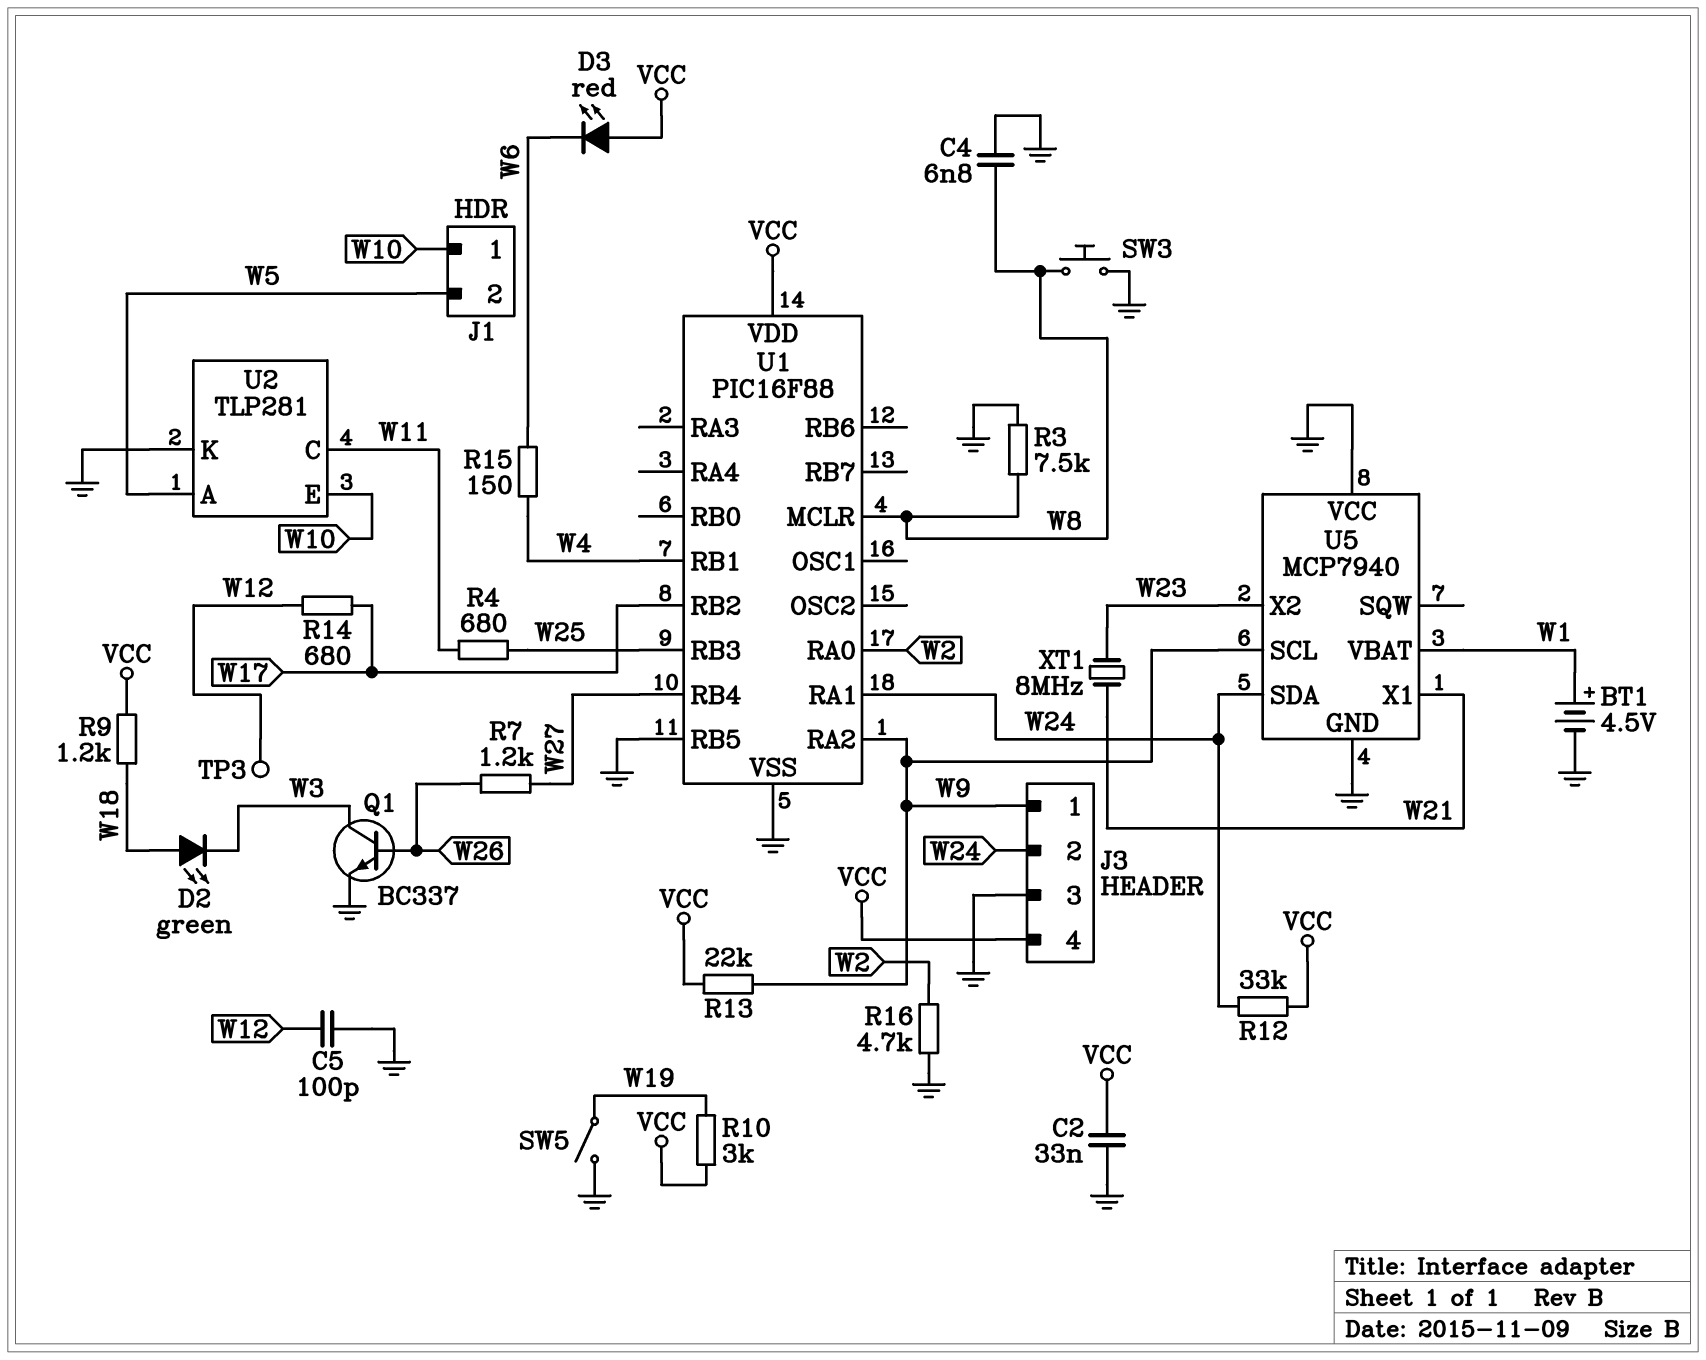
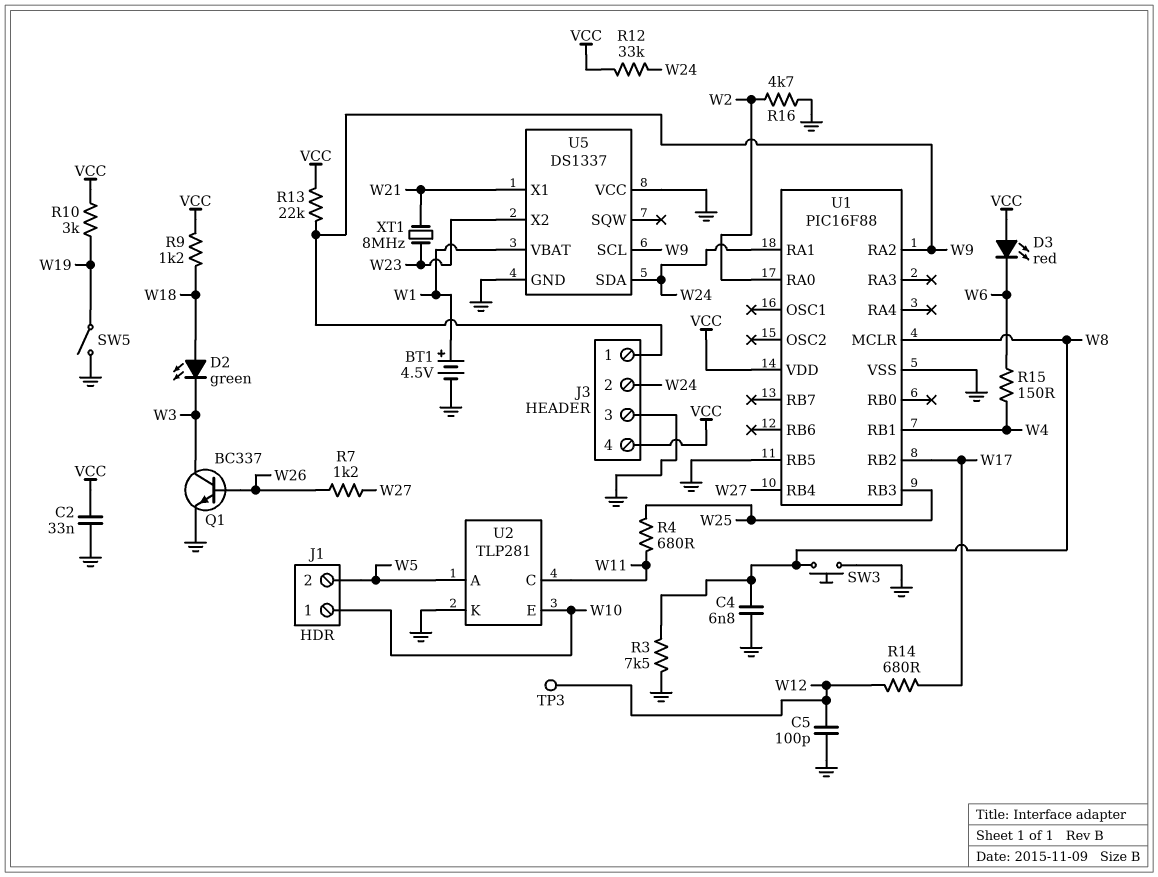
U5: MCP7940 -> DS1337

